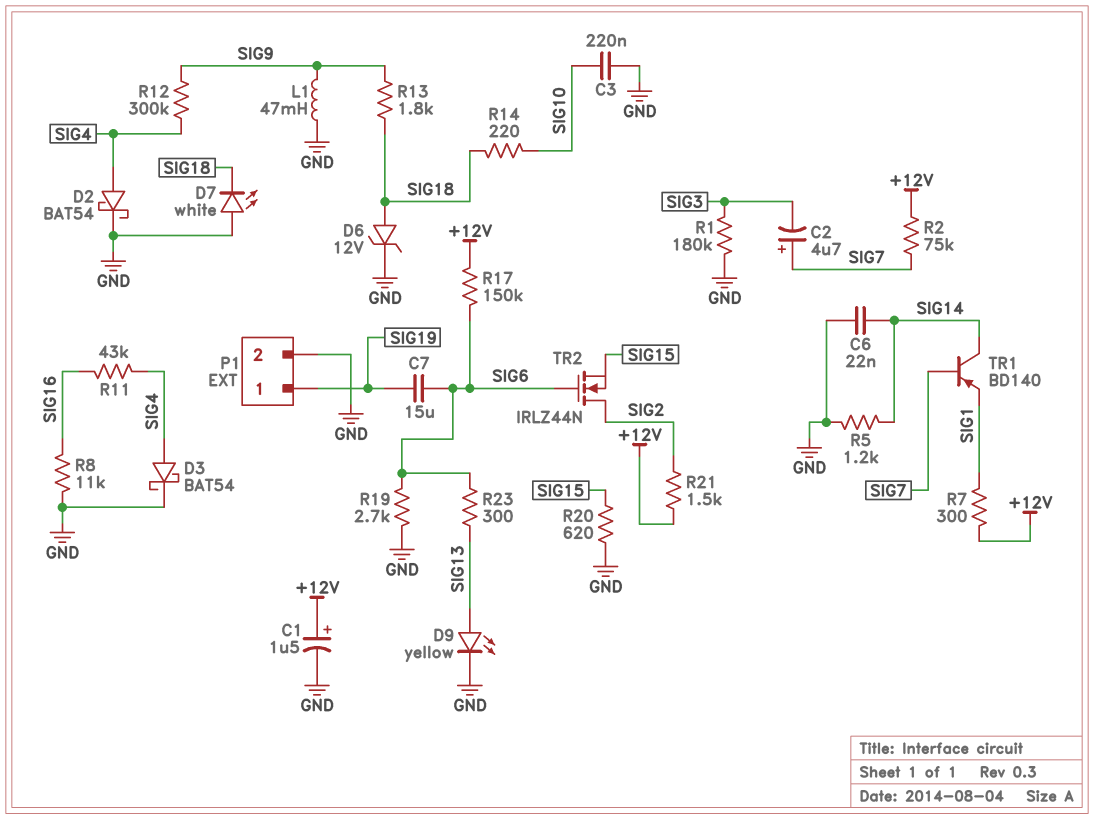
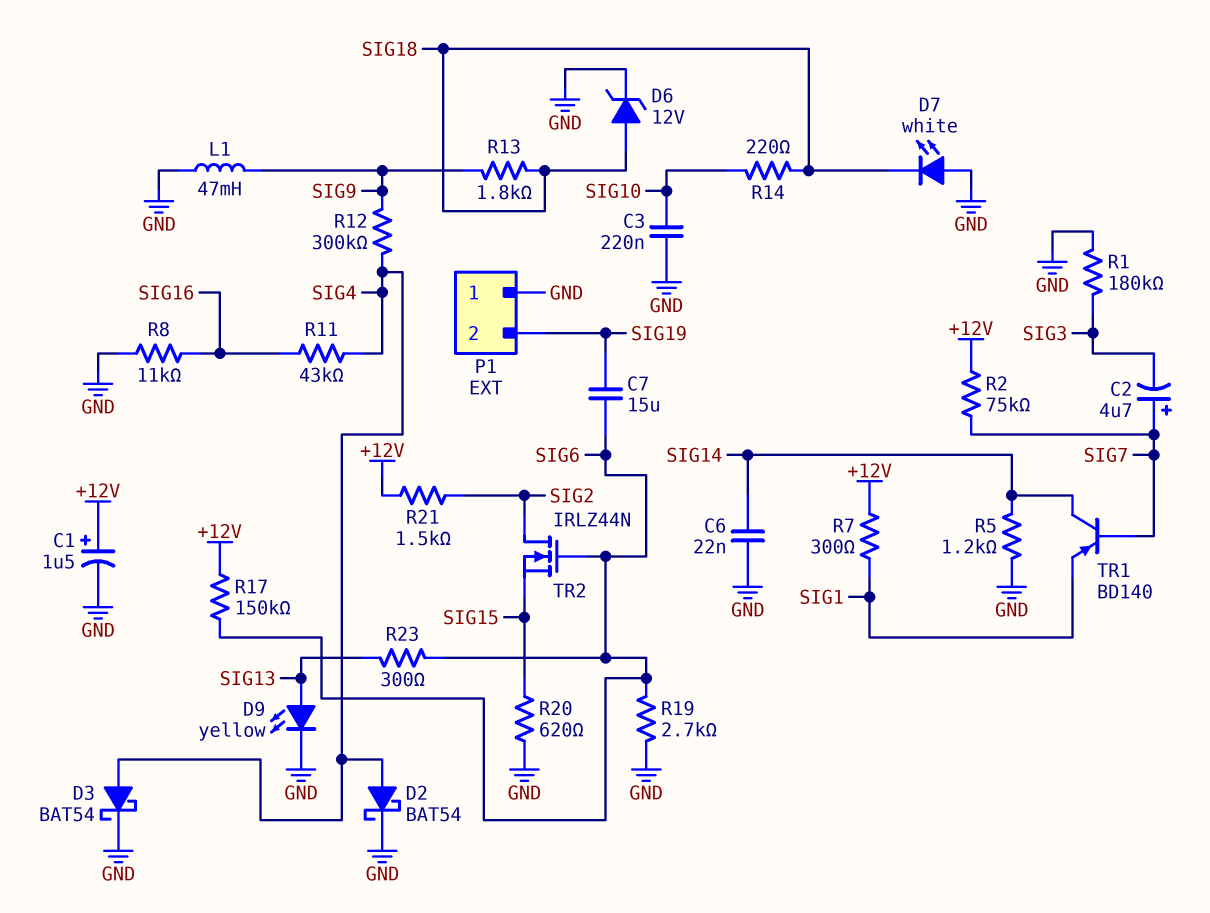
P1 pin 1: SIG19 -> GND
P1 pin 2: GND -> SIG19

